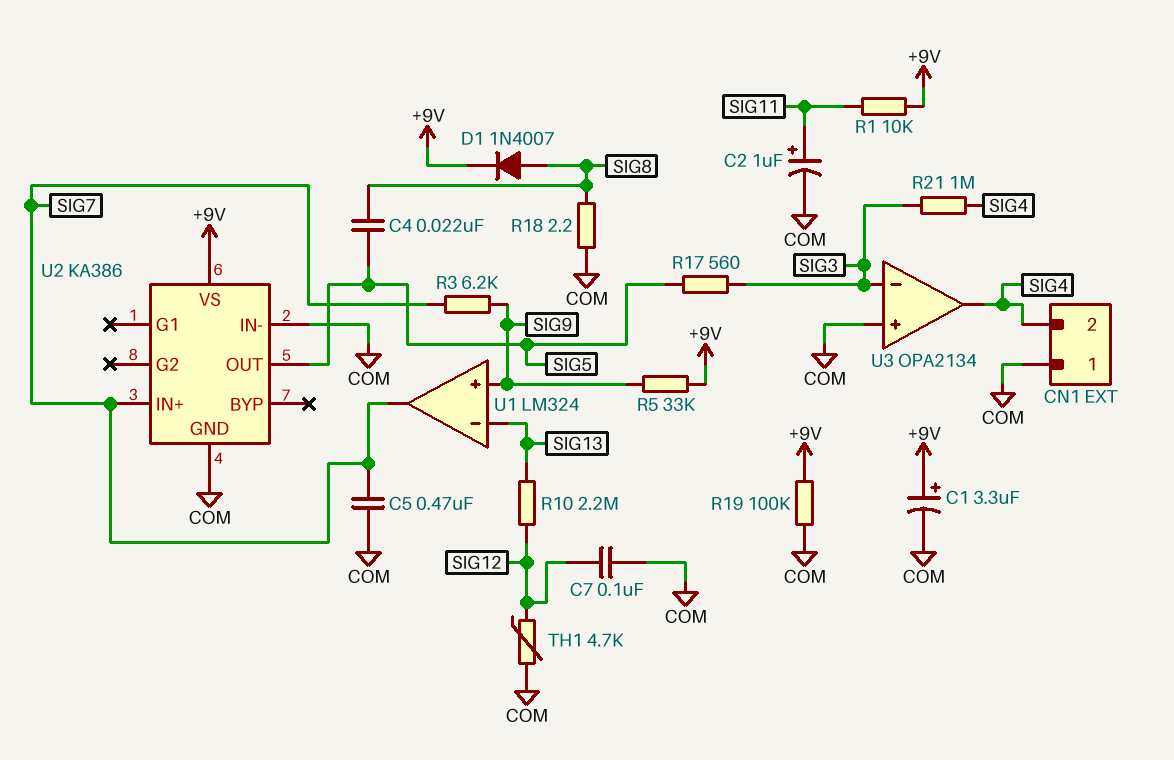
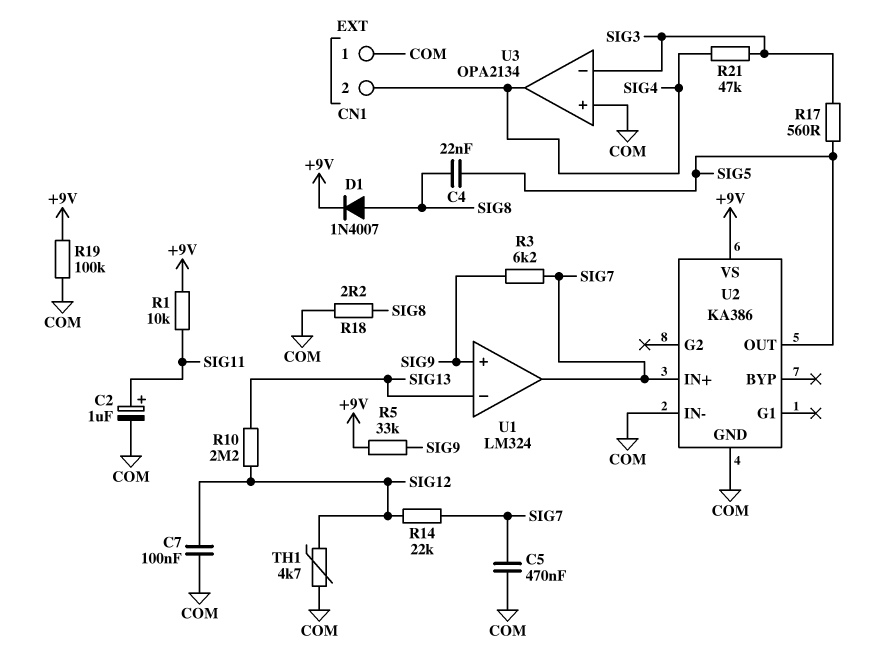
C1: 3.3uF (plus +9V, minus COM) -> none
R14: none -> 22k (SIG7, SIG12)
R21: 1M (SIG3, SIG4) -> 47k (SIG3, SIG4)

